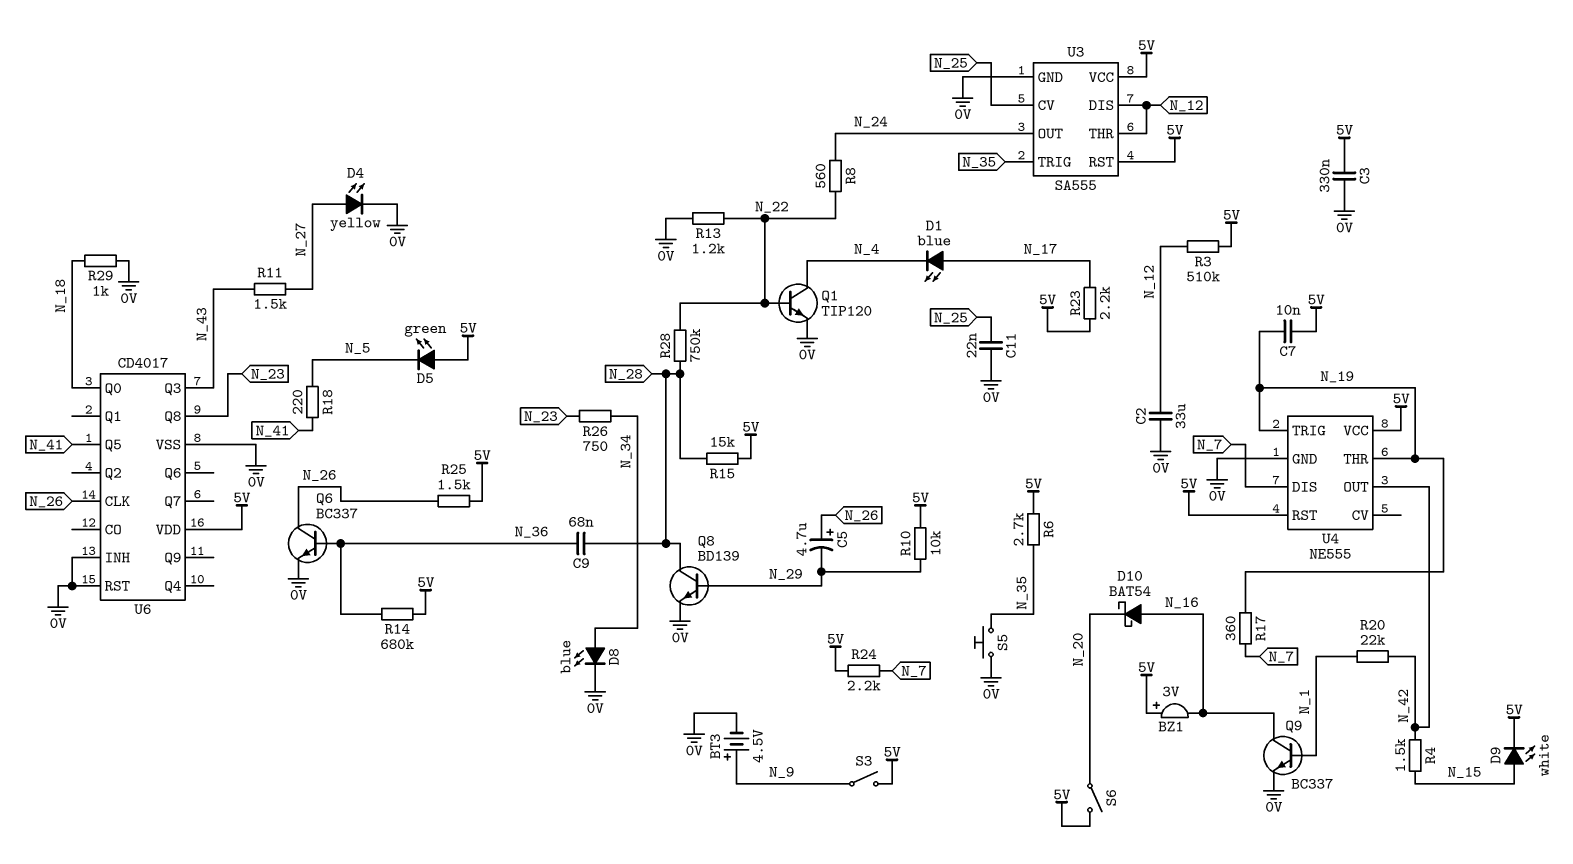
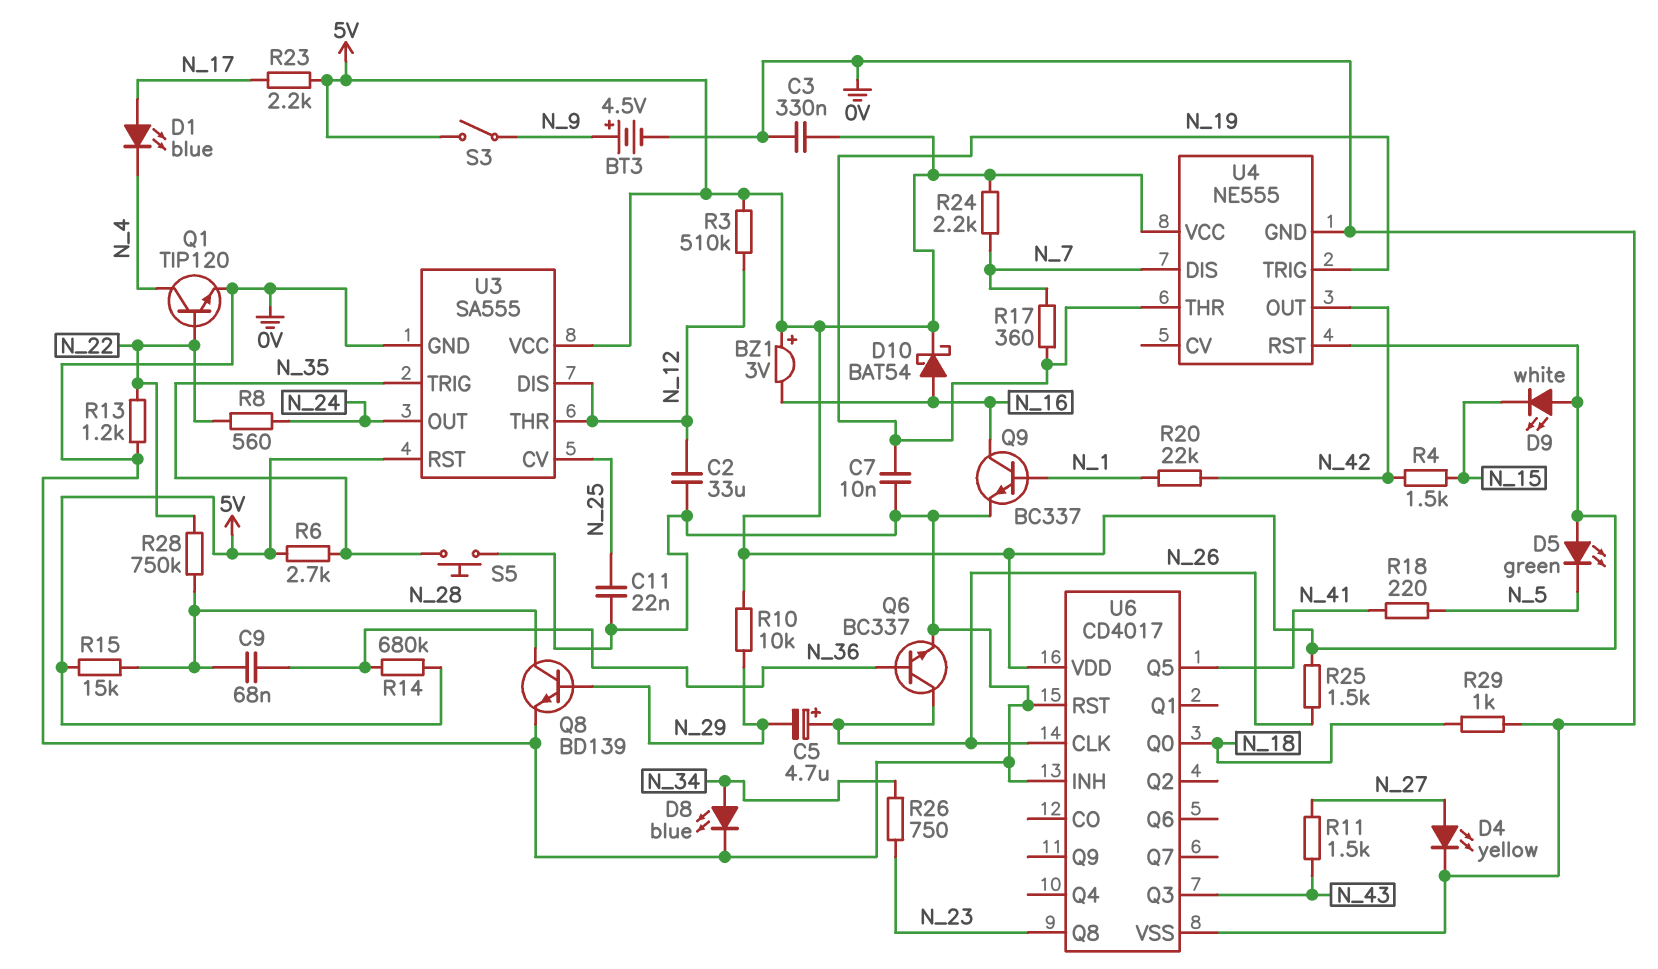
C7: 10nF (5V, N_19) -> 10nF (0V, N_19)
D9: LED white (A N_15, K 5V) -> LED white (A 5V, K N_15)
D10: schottky BAT54 (A N_16, K N_20) -> schottky BAT54 (A N_16, K 5V)
S6: switch (5V, N_20) -> none

